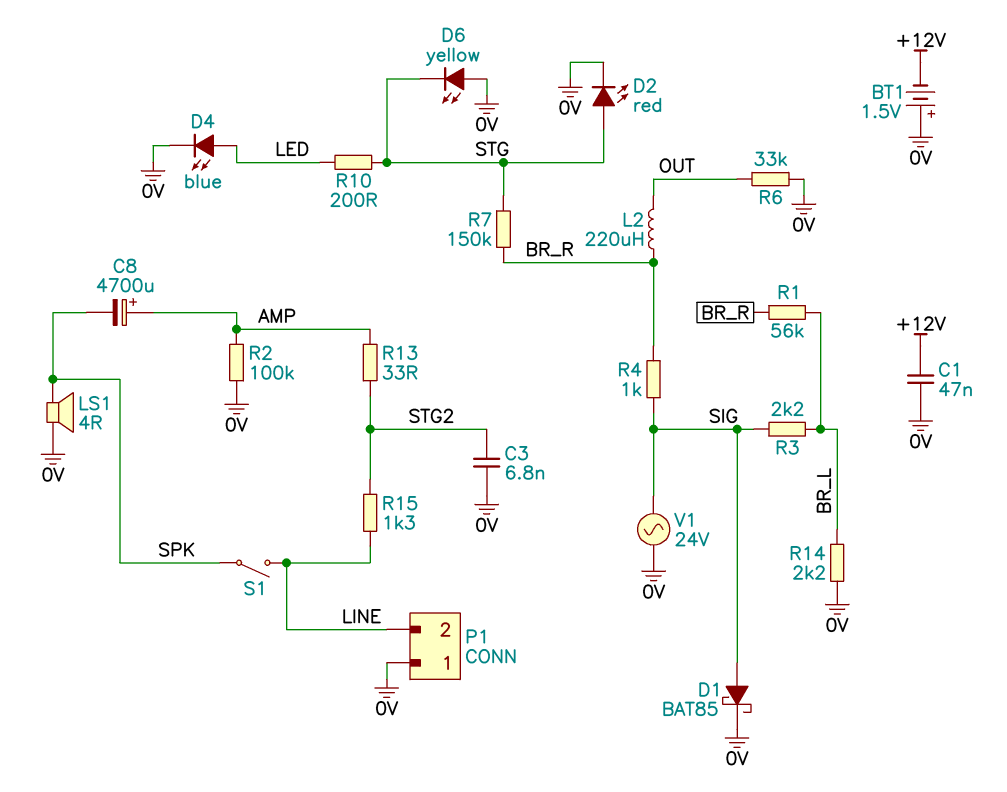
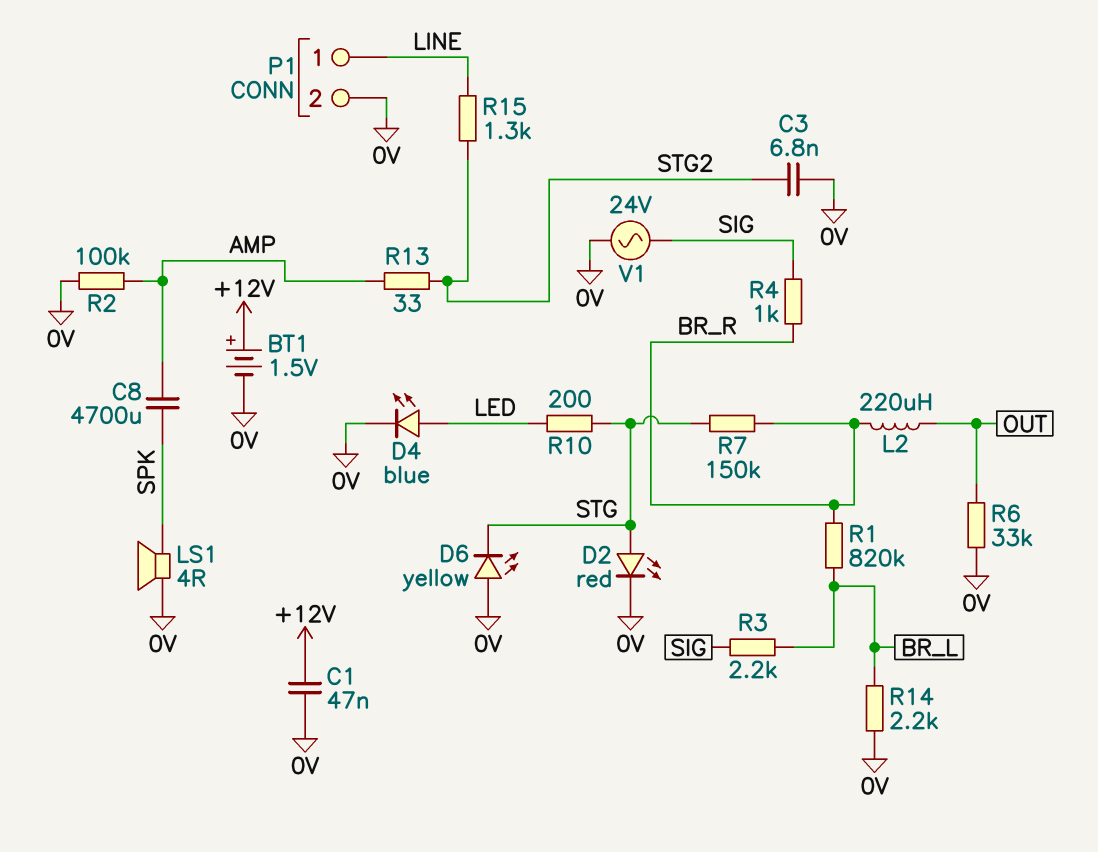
BT1: 1.5V (plus 0V, minus +12V) -> 1.5V (plus +12V, minus 0V)
C8: 4700uF (plus AMP, minus SPK) -> 4700uF (AMP, SPK)
D1: schottky BAT85 (A SIG, K 0V) -> none
P1 pin 1: 0V -> LINE
P1 pin 2: LINE -> 0V
R1: 56k (BR_L, BR_R) -> 820k (BR_L, BR_R)
S1: switch (LINE, SPK) -> none

